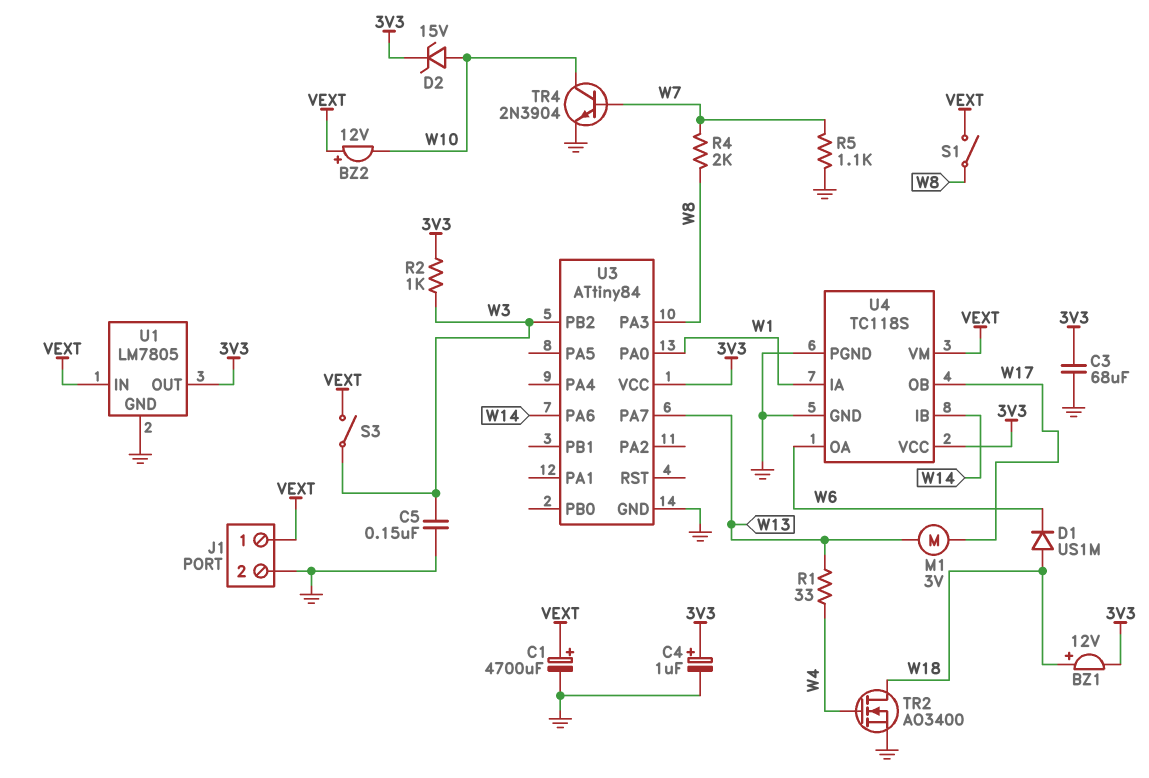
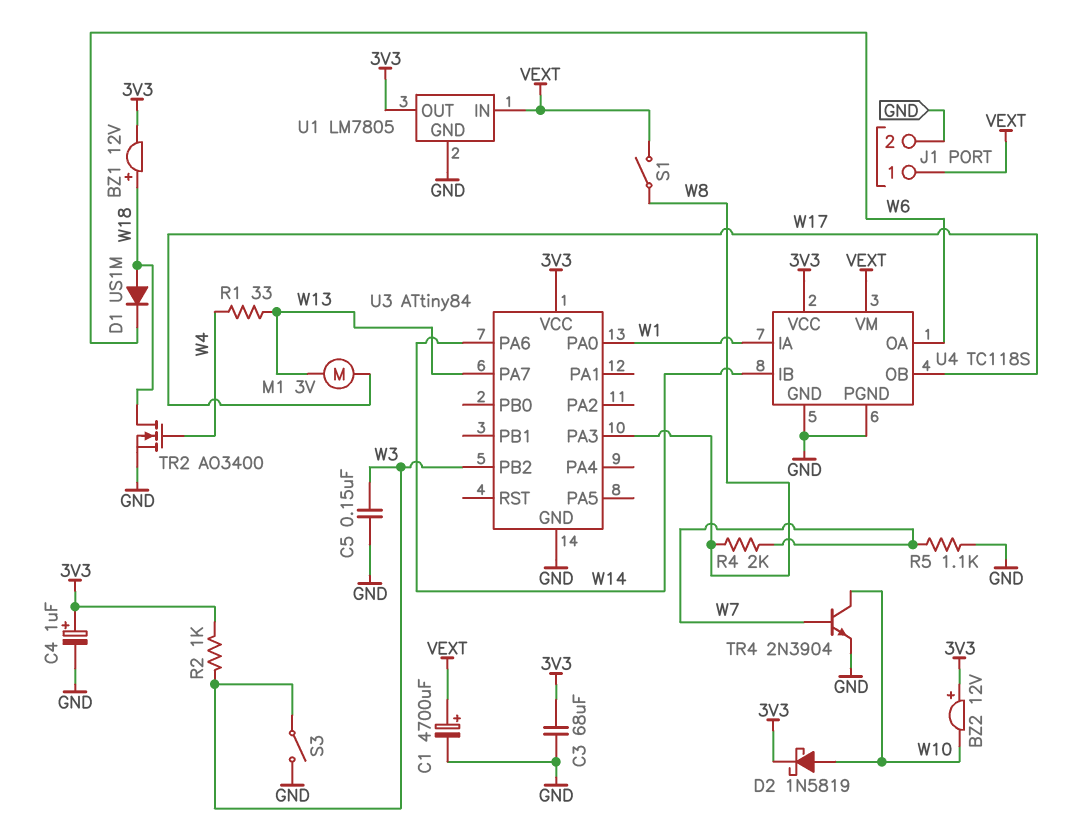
BZ2: buzzer 12V (plus VEXT, minus W10) -> buzzer 12V (plus 3V3, minus W10)
D2: zener 15V (A W10, K 3V3) -> schottky 1N5819 (A W10, K 3V3)
S3: switch (VEXT, W3) -> switch (GND, W3)

